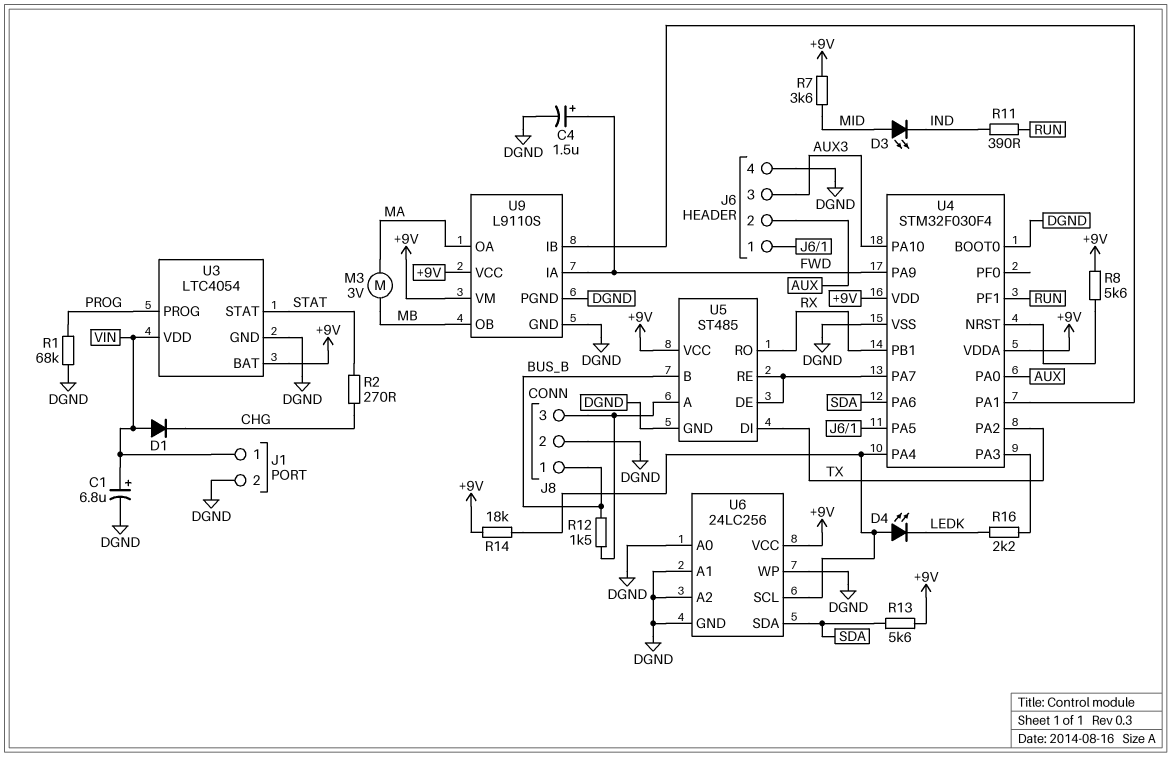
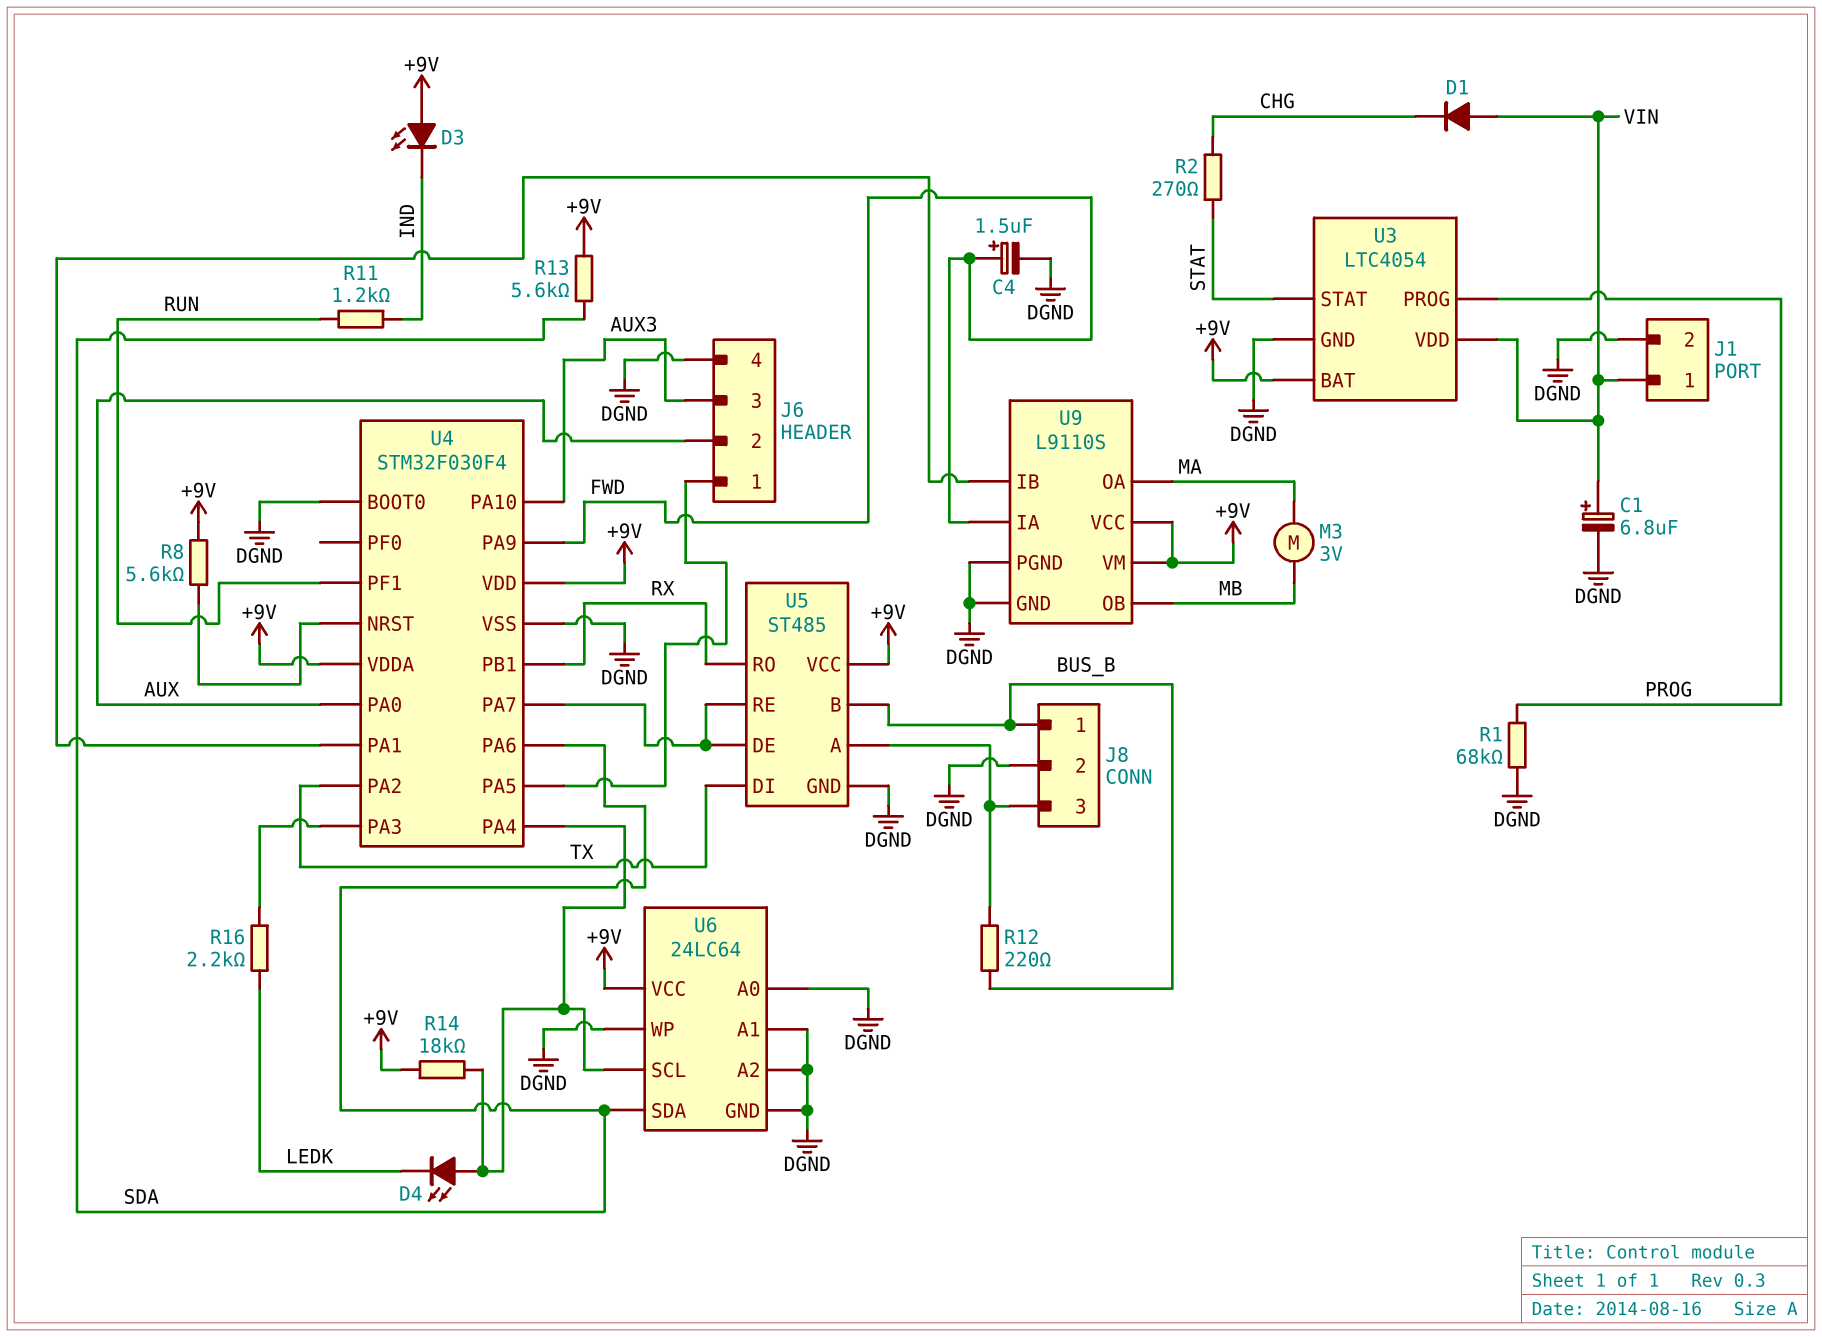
D3: LED (A MID, K IND) -> LED (A +9V, K IND)
R7: 3.6k (+9V, MID) -> none
R11: 390 (IND, RUN) -> 1.2k (IND, RUN)
R12: 1.5k (BUS_B, J8/3) -> 220 (BUS_B, J8/3)
U6: 24LC256 -> 24LC64

